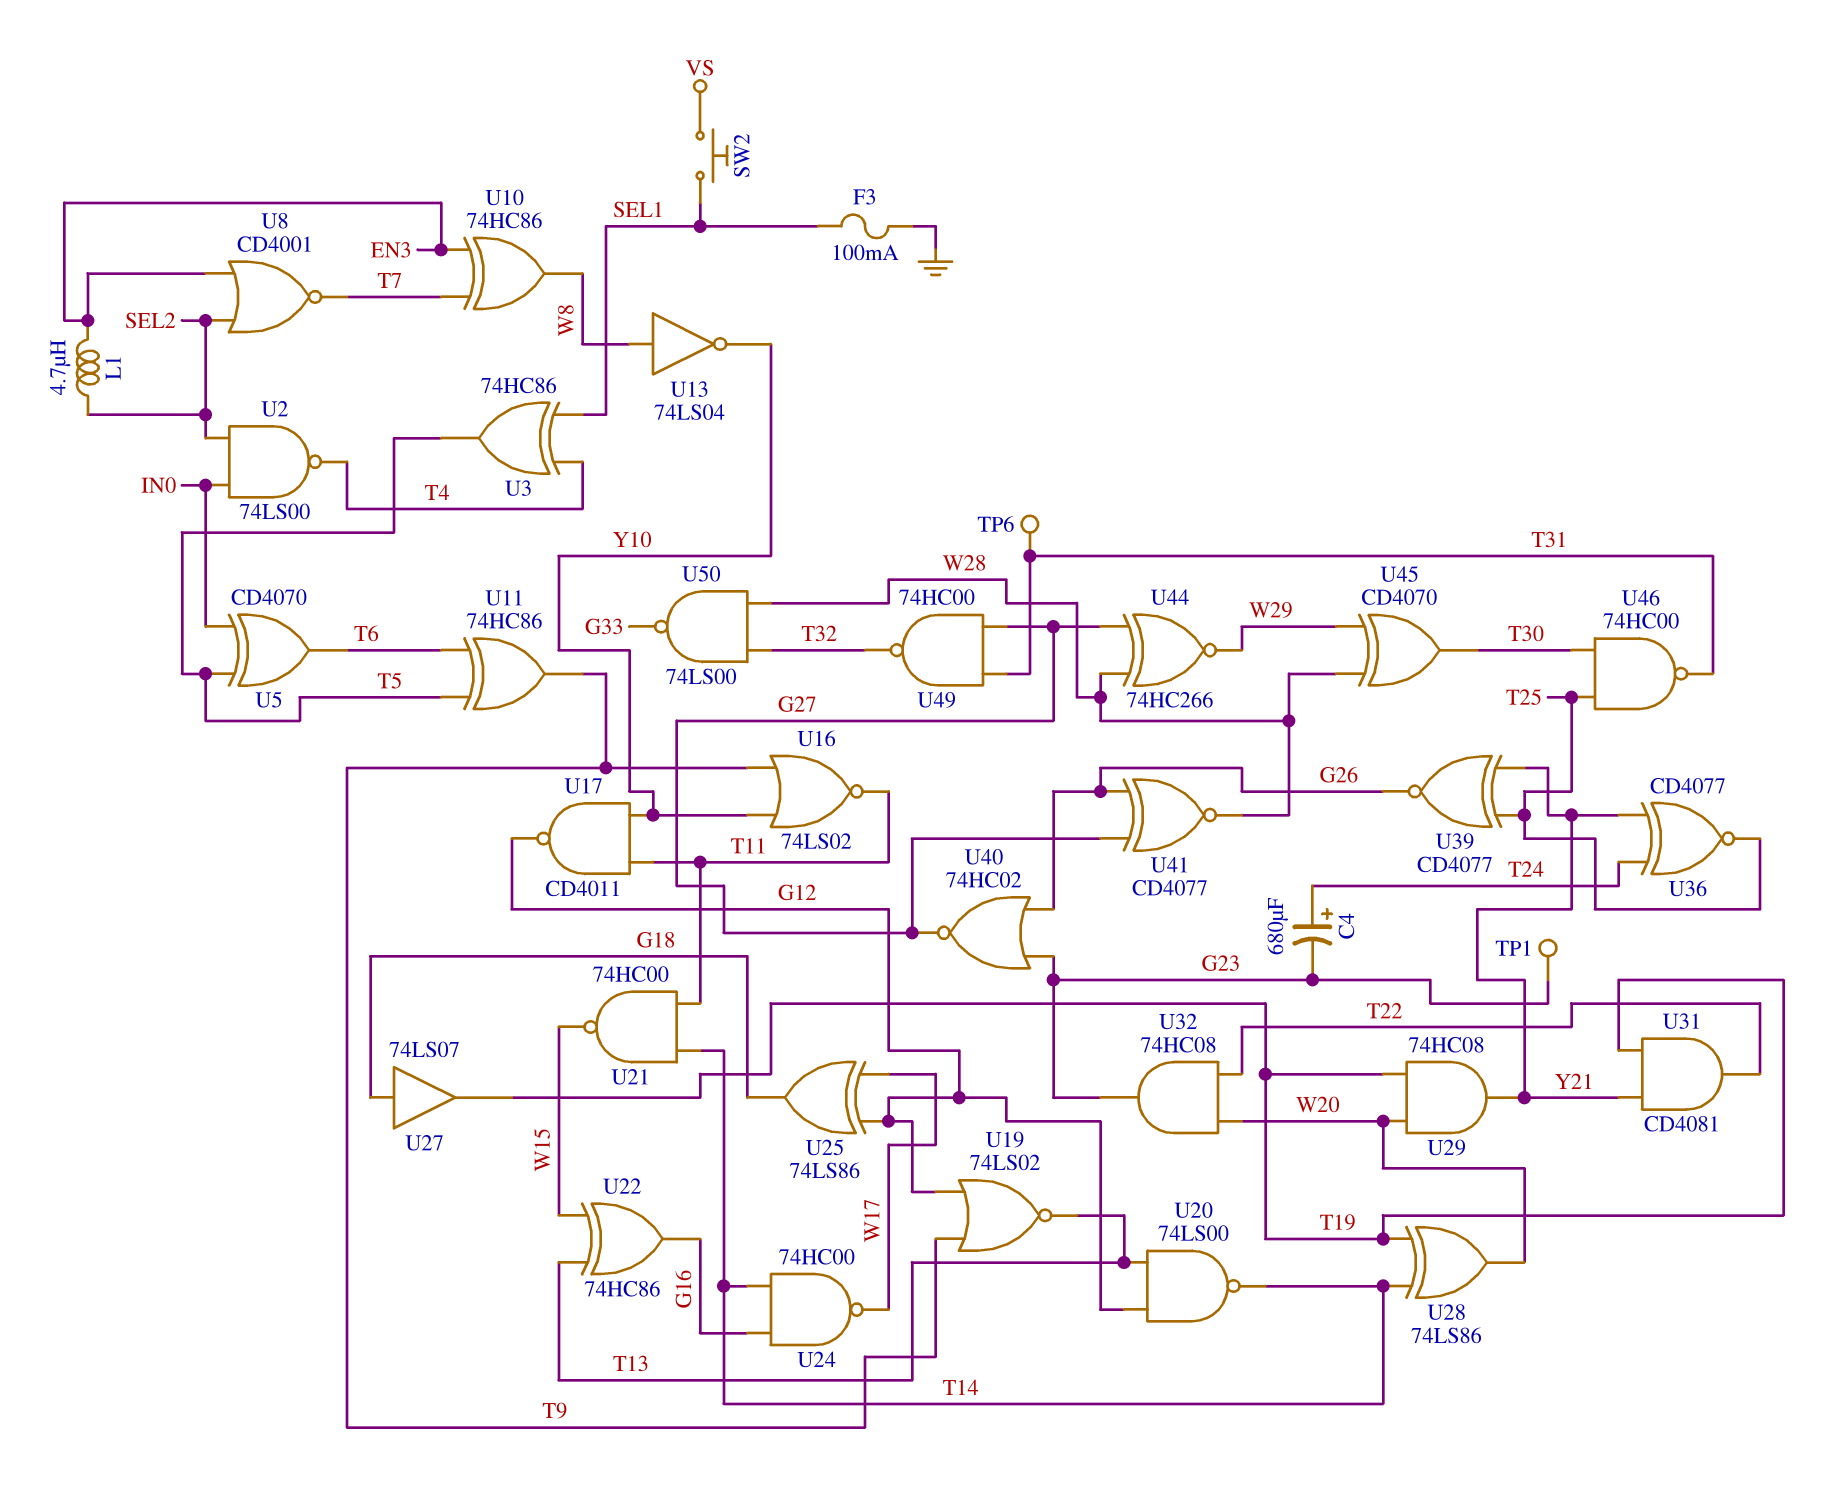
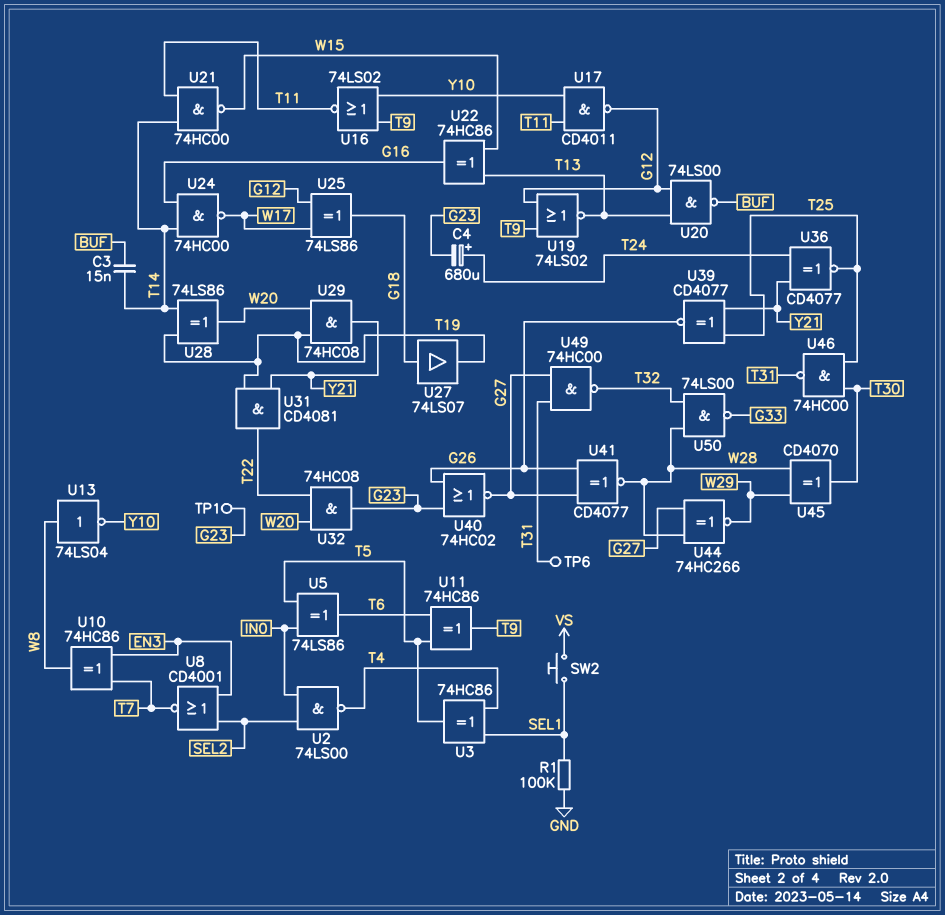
C3: none -> 15nF (BUF, T14)
F3: 100mA (GND, SEL1) -> none
L1: 4.7uH (EN3, SEL2) -> none
R1: none -> 100k (GND, SEL1)
U5: XOR CD4070 (in IN0, in T5, out T6) -> XOR 74LS86 (in IN0, in T5, out T6)
U20: NAND 74LS00 (in G12, in T13, out T14) -> NAND 74LS00 (in G12, in T13, out BUF)

